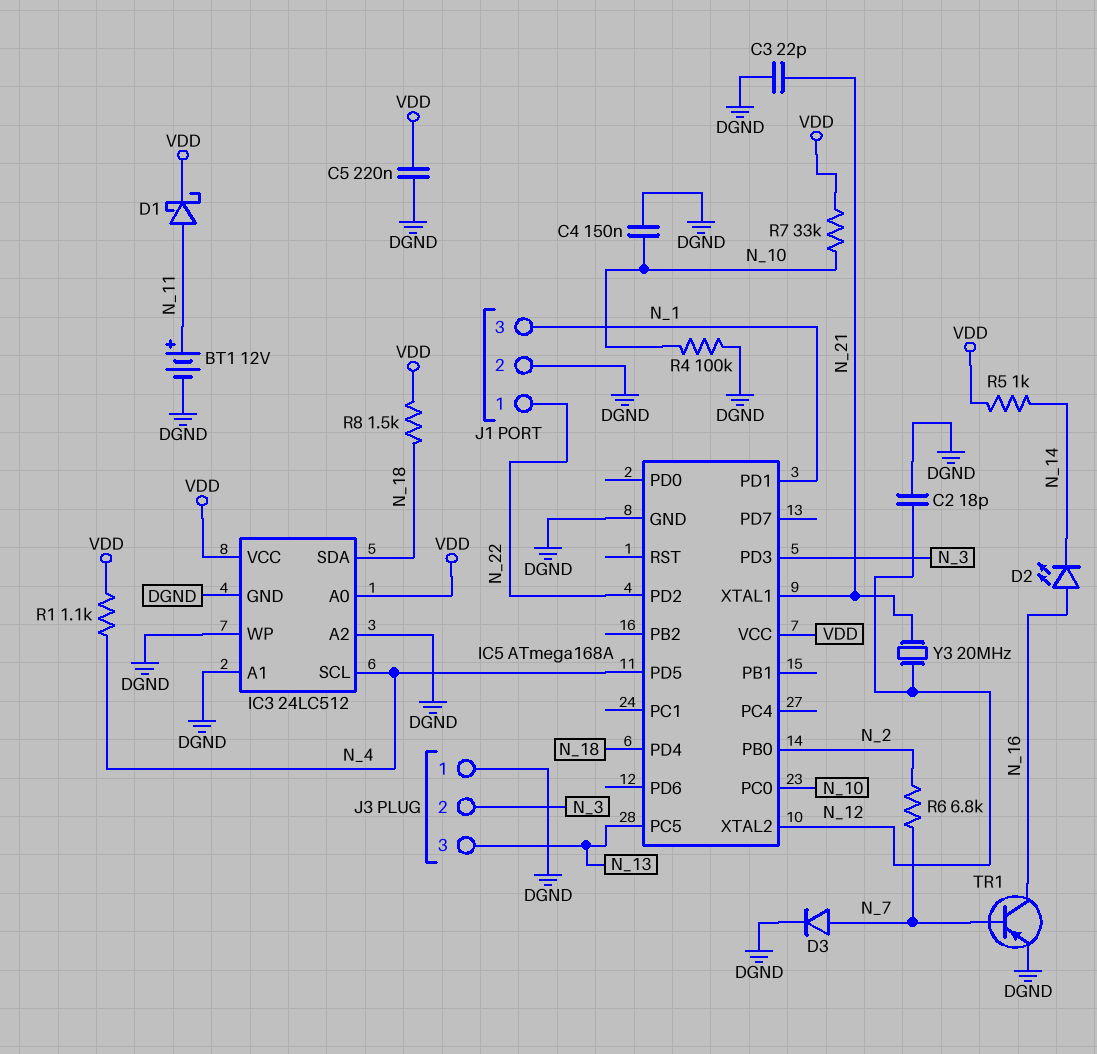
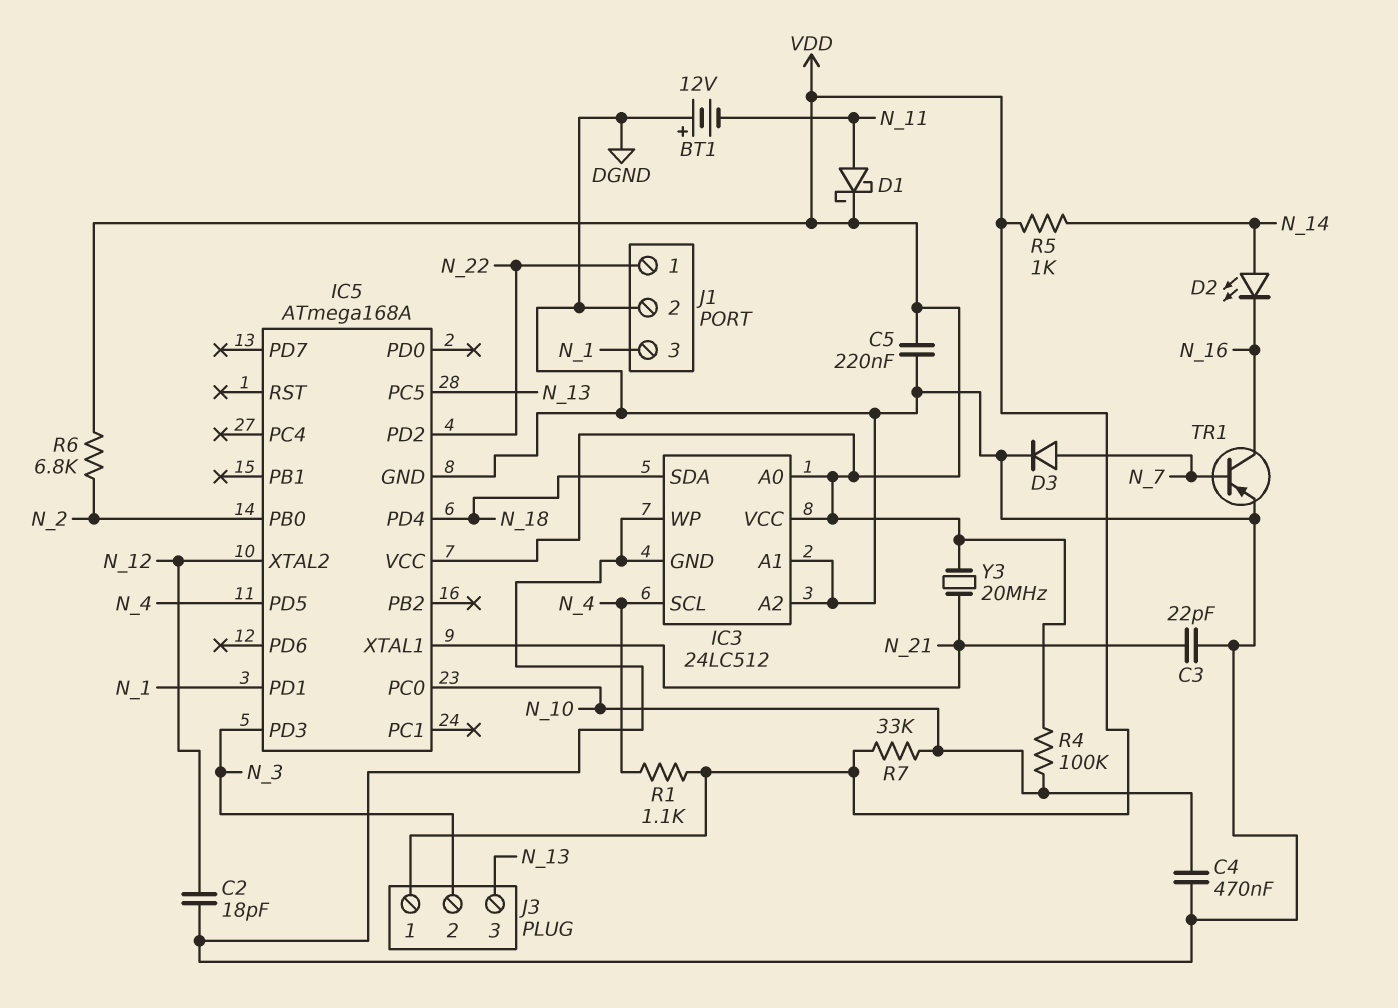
BT1: 12V (plus N_11, minus DGND) -> 12V (plus DGND, minus N_11)
C4: 150nF (DGND, N_10) -> 470nF (DGND, N_10)
D2: LED (A N_16, K N_14) -> LED (A N_14, K N_16)
J3 pin 1: DGND -> VDD
R4: 100k (DGND, N_10) -> 100k (N_10, VDD)
R6: 6.8k (N_2, N_7) -> 6.8k (N_2, VDD)
R8: 1.5k (N_18, VDD) -> none
Y3: 20MHz (N_12, N_21) -> 20MHz (N_21, VDD)

